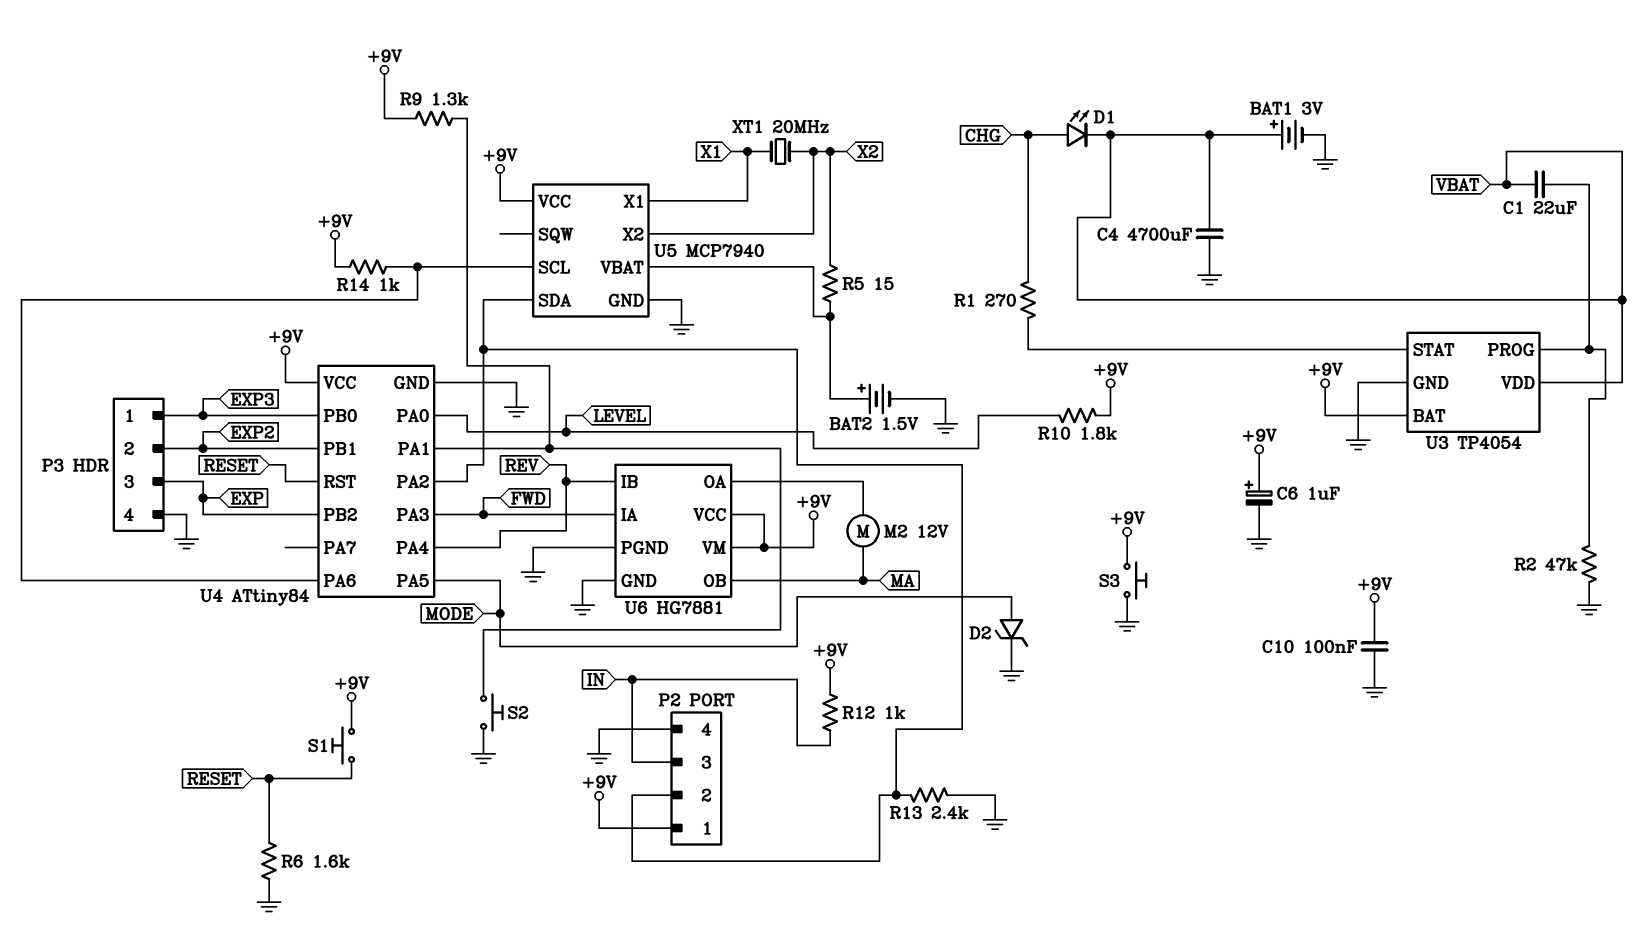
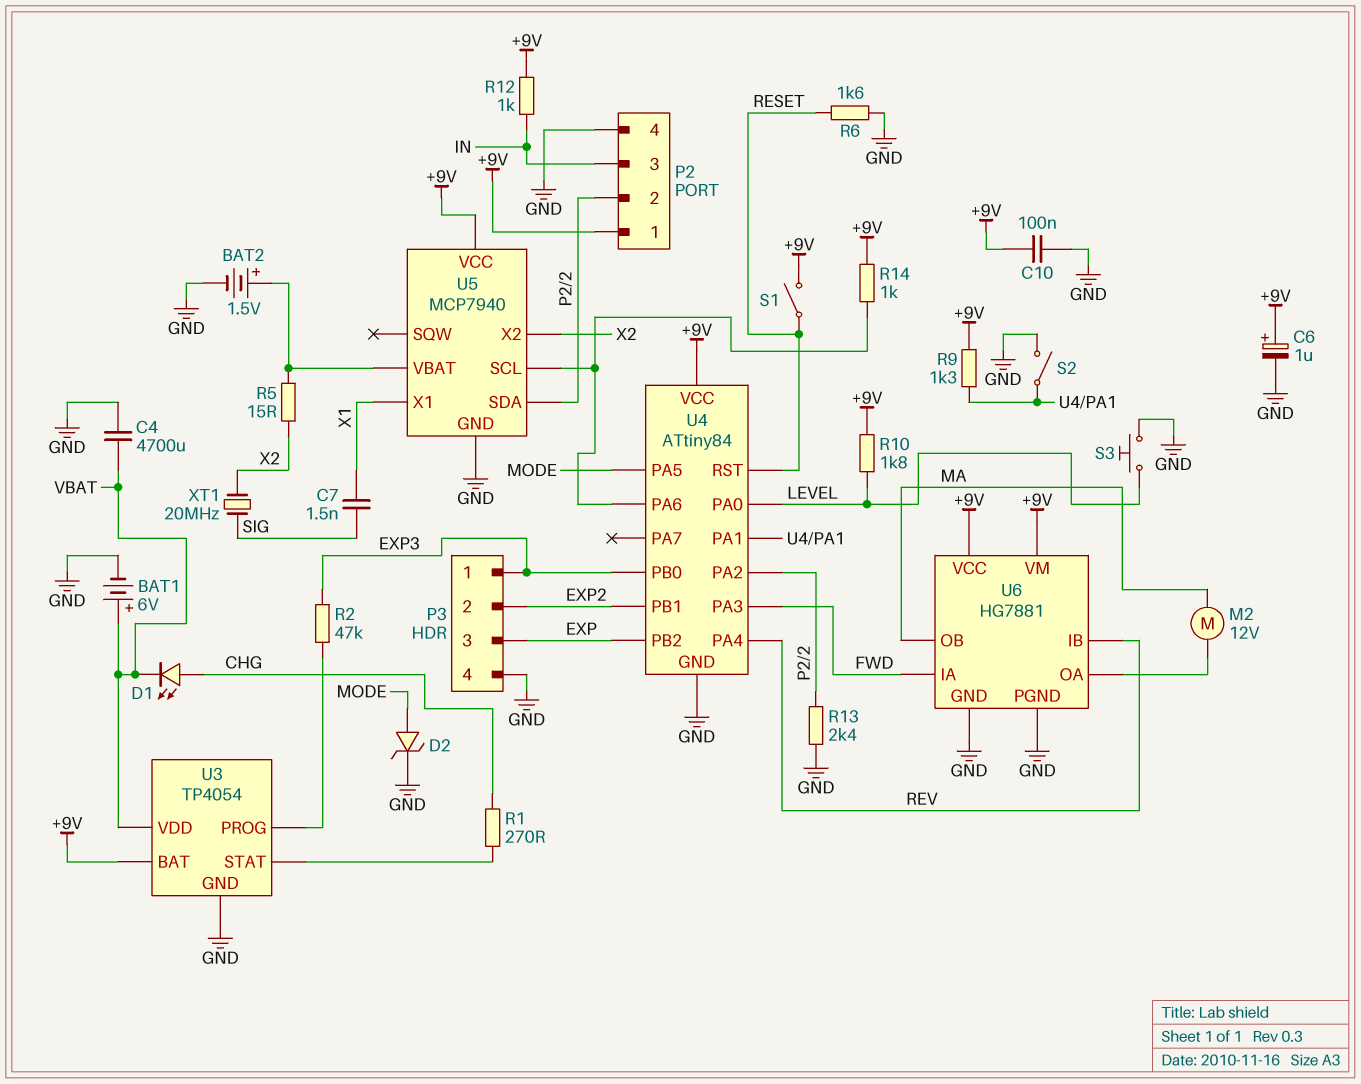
BAT1: 3V (plus VBAT, minus GND) -> 6V (plus VBAT, minus GND)
C1: 22uF (U3/PROG, VBAT) -> none
C7: none -> 1.5nF (SIG, X1)
R2: 47k (GND, U3/PROG) -> 47k (EXP3, U3/PROG)
S1: button (+9V, RESET) -> switch (+9V, RESET)
S2: button (GND, U4/PA1) -> switch (GND, U4/PA1)
S3: button (+9V, GND) -> button (GND, LEVEL)
XT1: 20MHz (X1, X2) -> 20MHz (SIG, X2)

